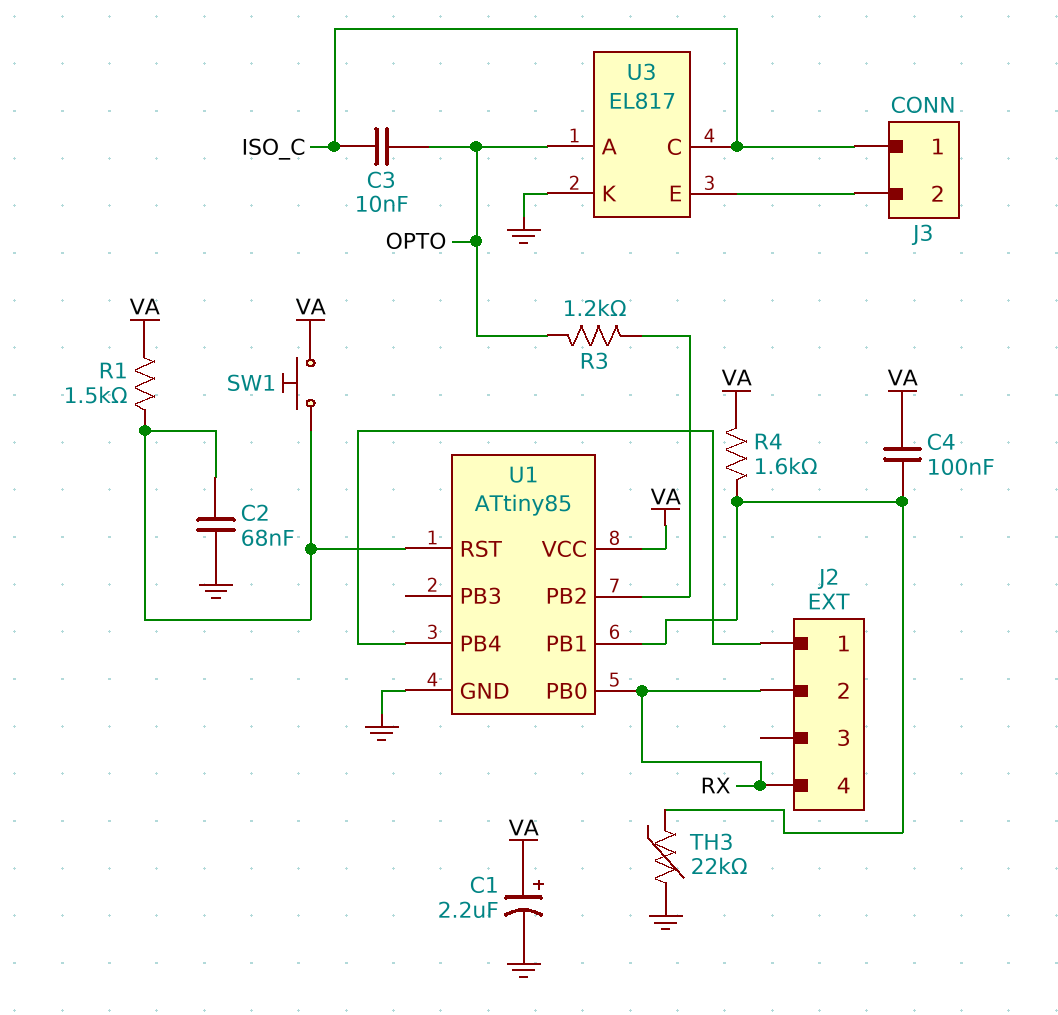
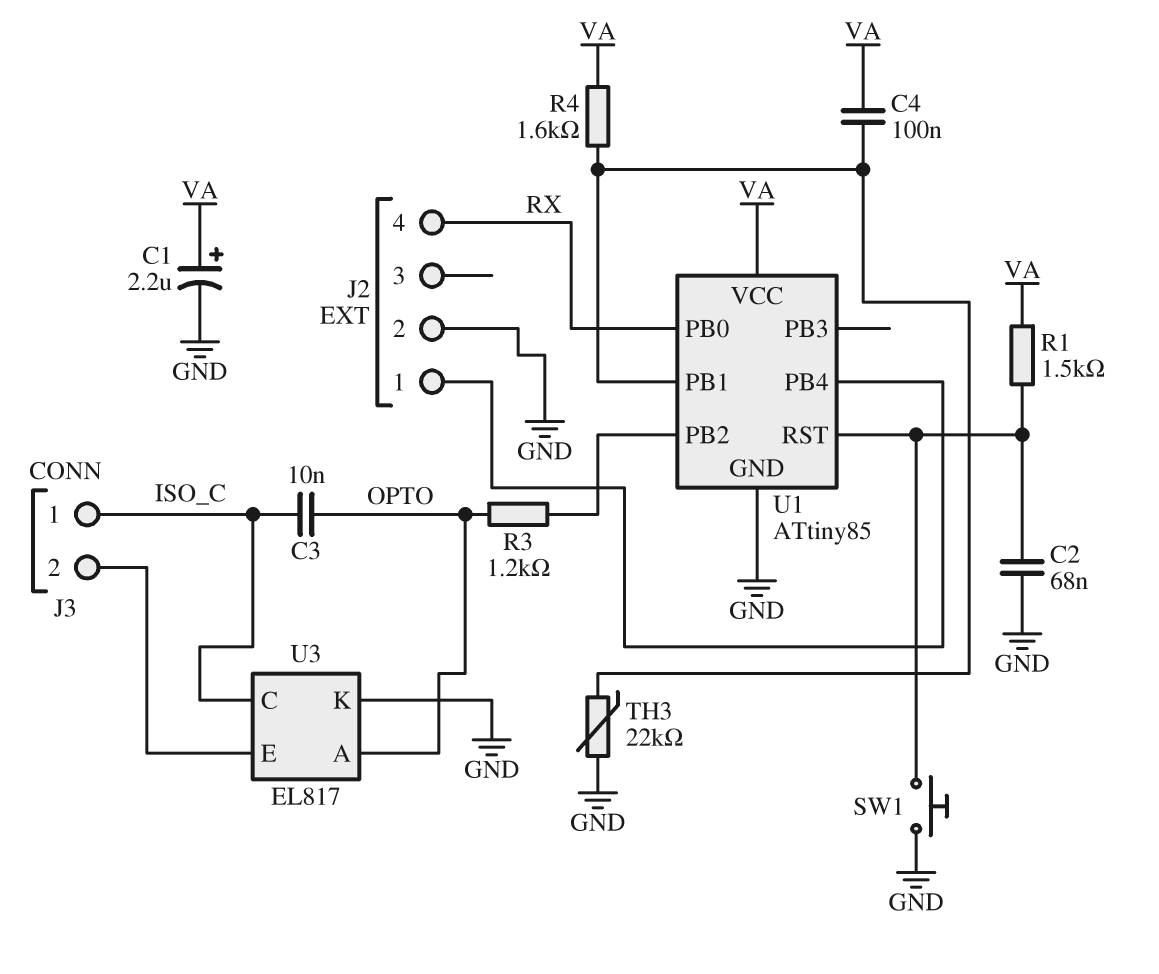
J2 pin 2: RX -> GND
SW1: button (U1/RST, VA) -> button (GND, U1/RST)

